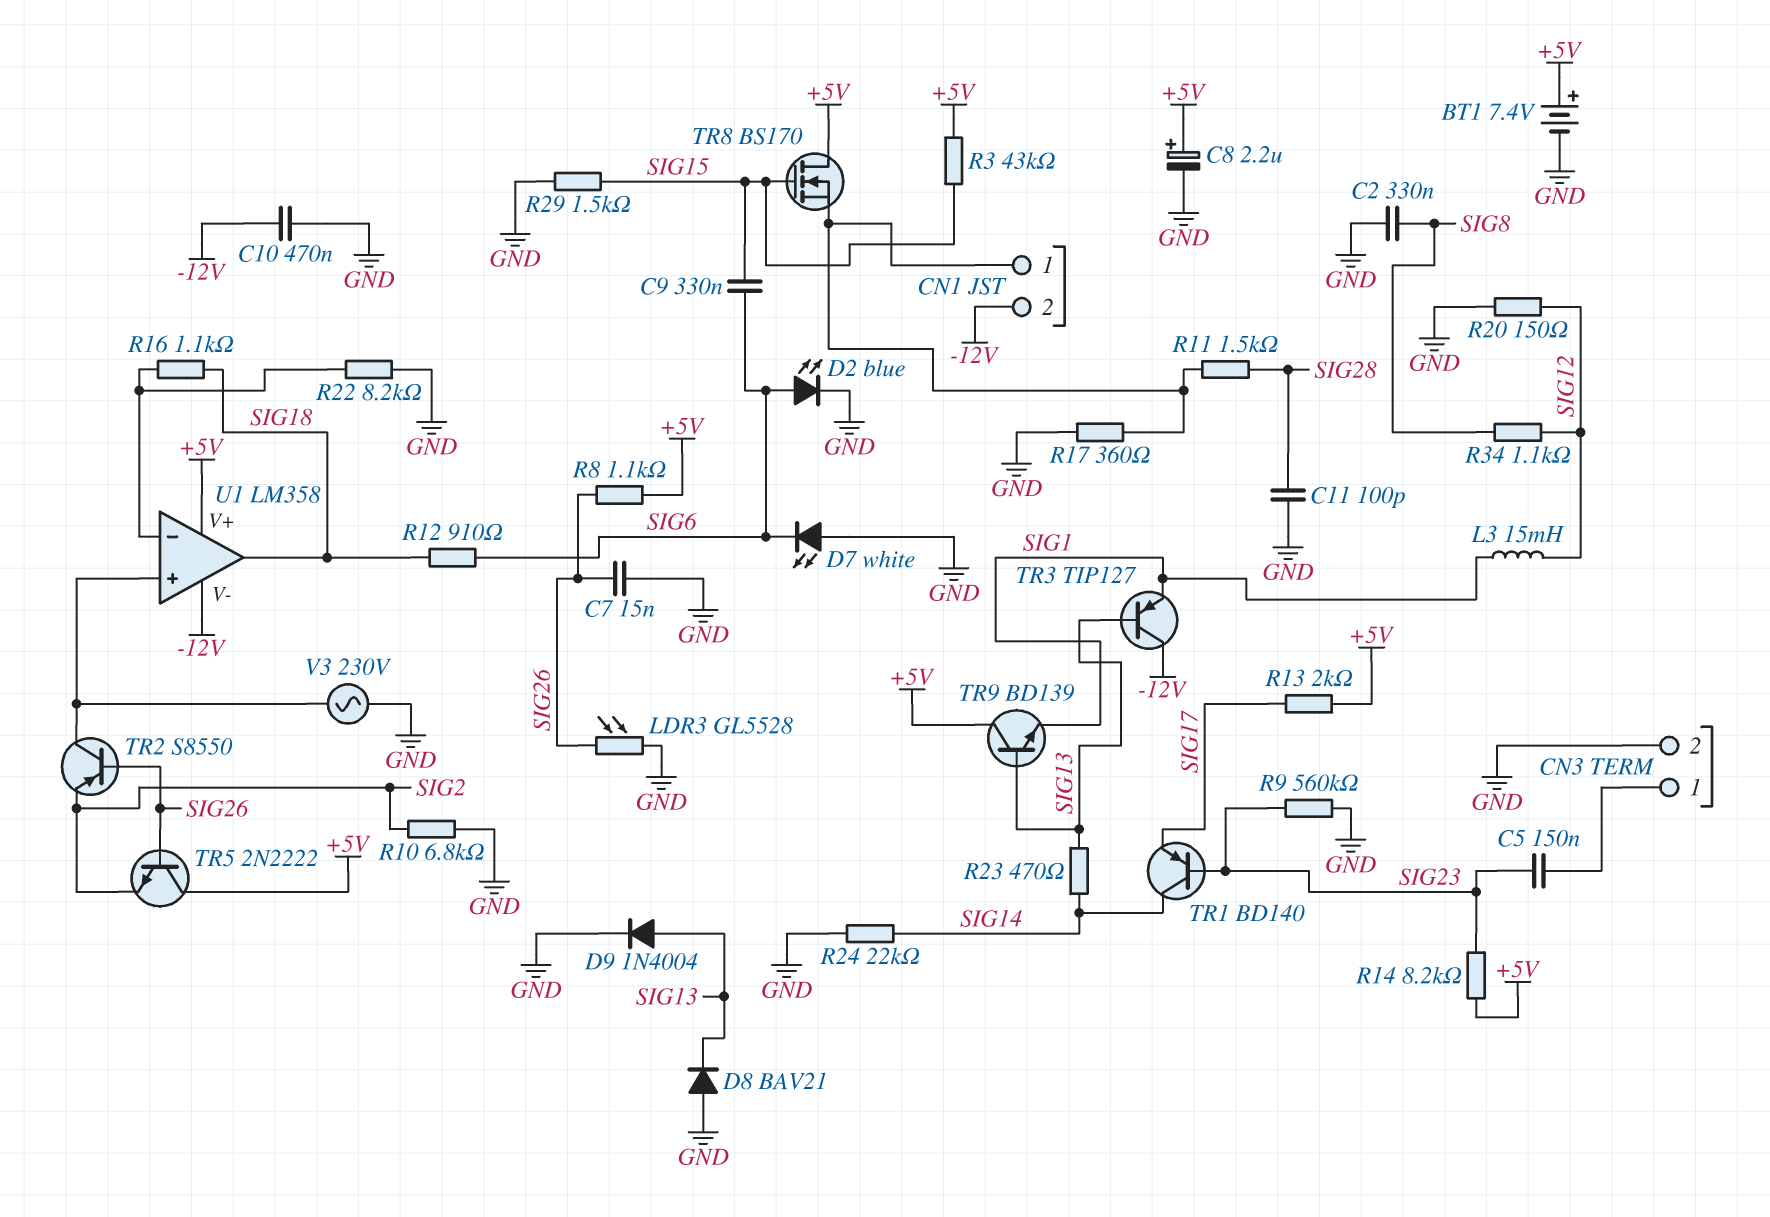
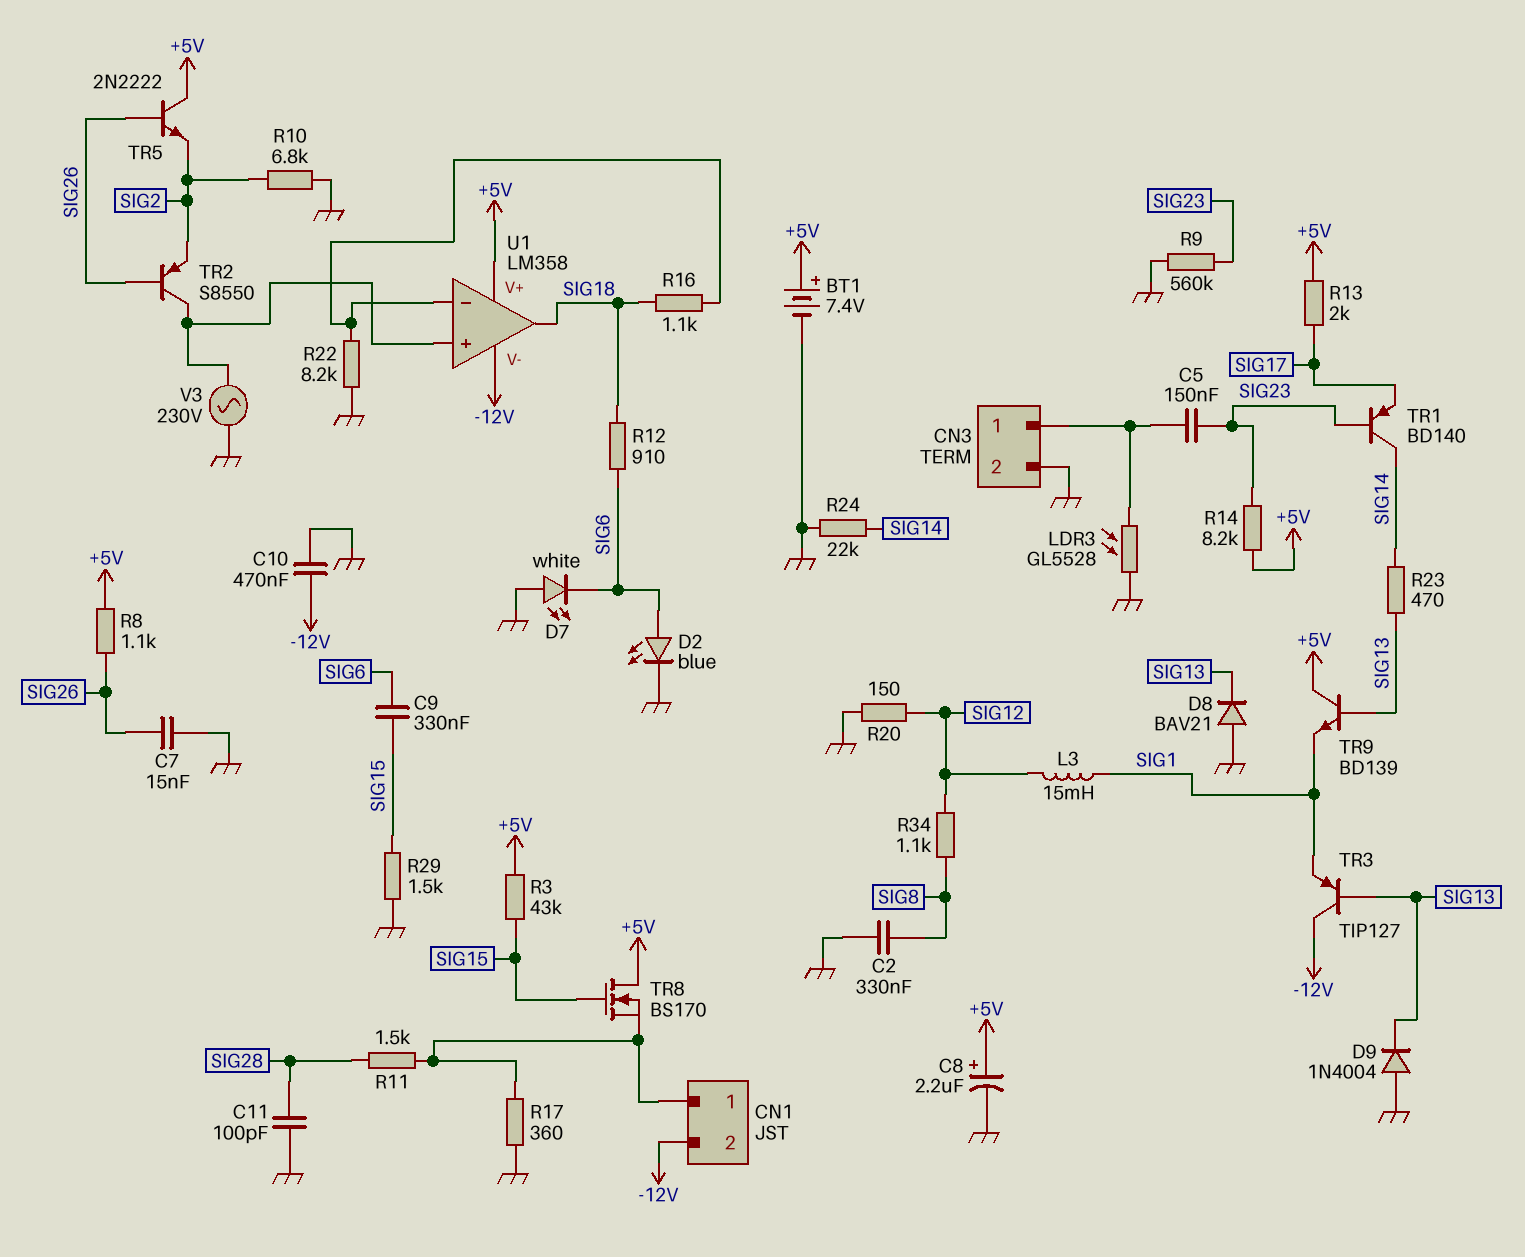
D9: diode 1N4004 (A SIG13, K GND) -> diode 1N4004 (A GND, K SIG13)
LDR3: GL5528 (GND, SIG26) -> GL5528 (CN3/1, GND)

